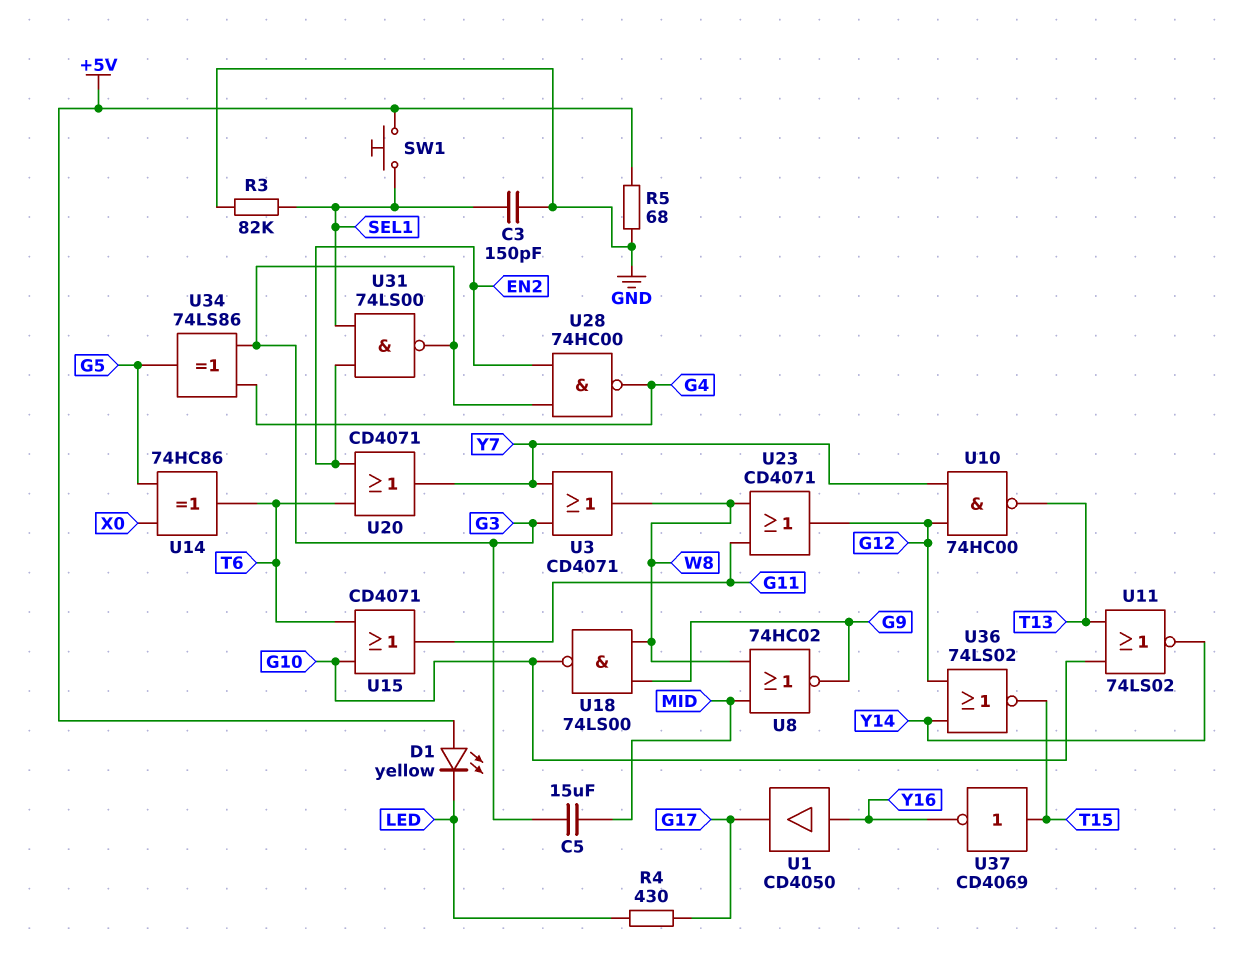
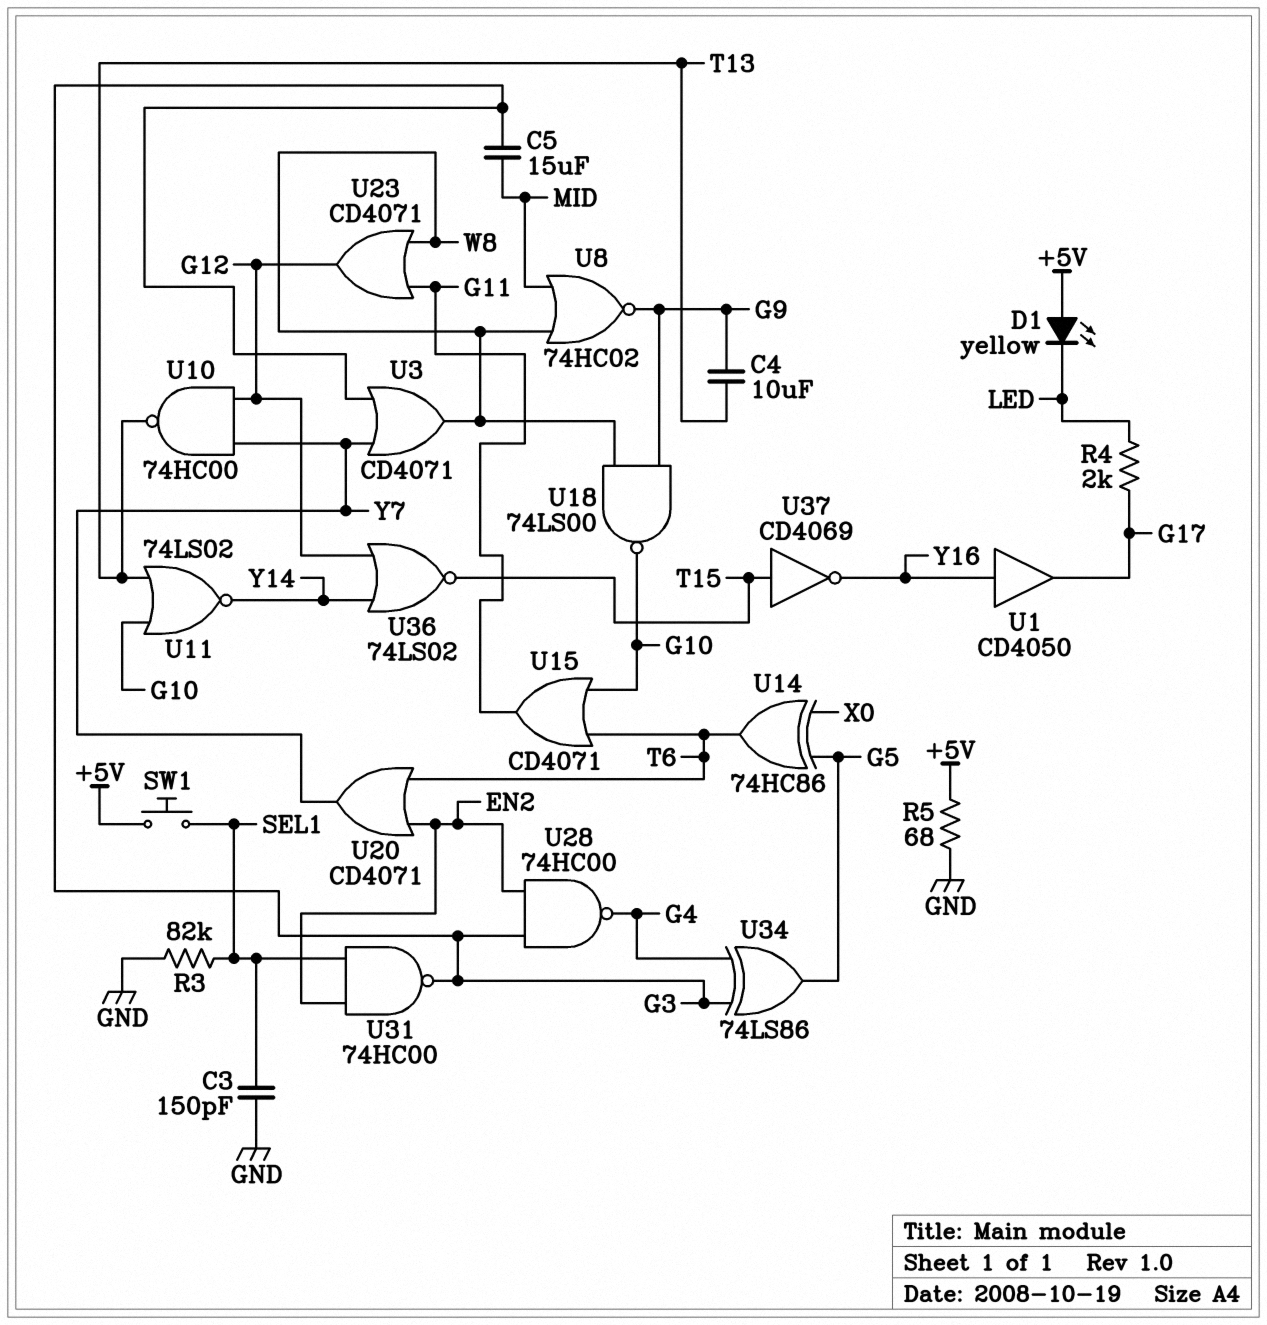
C4: none -> 10uF (G9, T13)
R4: 430 (G17, LED) -> 2k (G17, LED)
U31: NAND 74LS00 (in EN2, in SEL1, out G3) -> NAND 74HC00 (in EN2, in SEL1, out G3)

